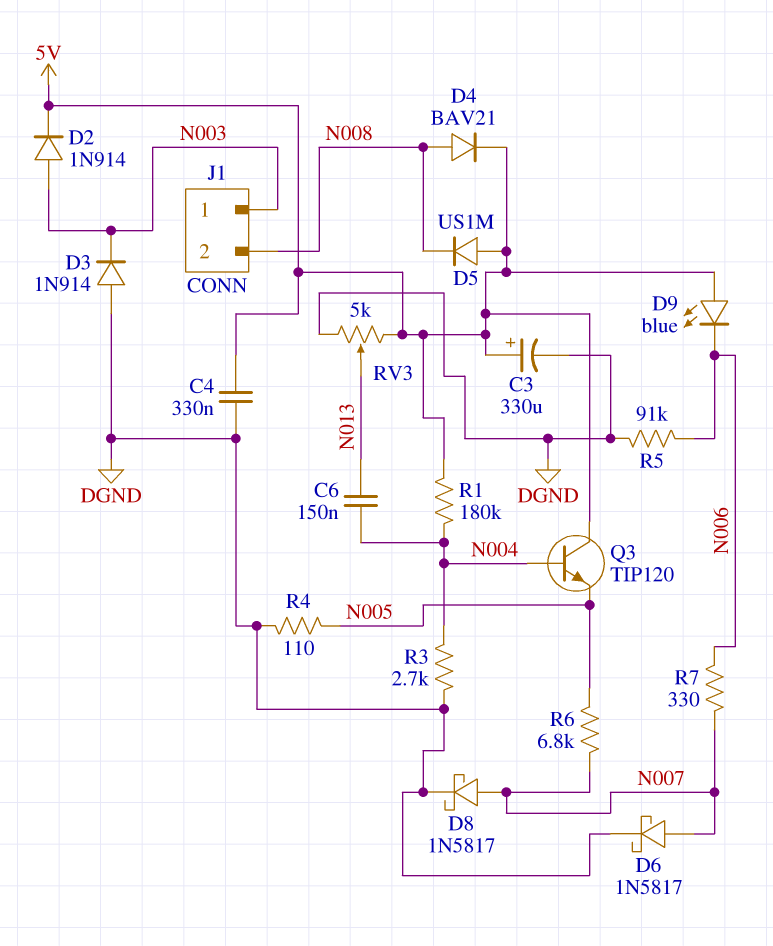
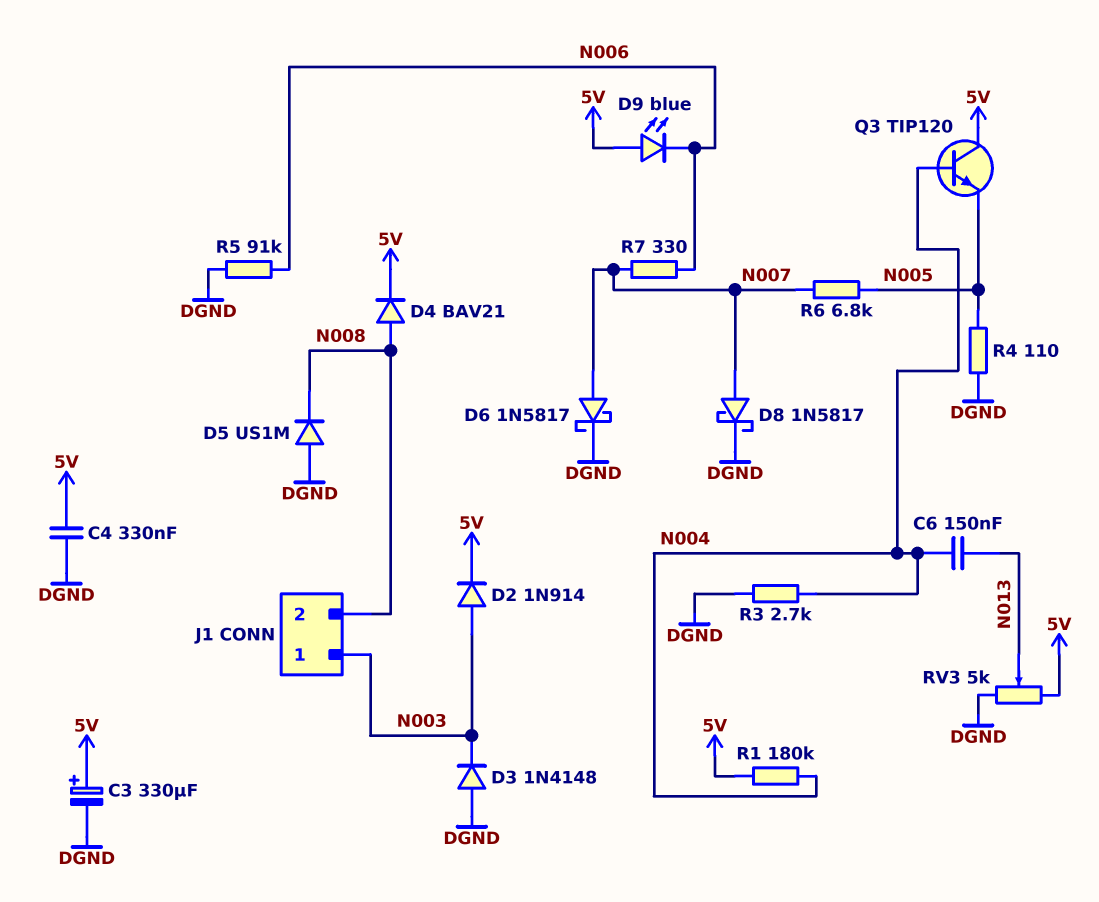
D3: diode 1N914 (A DGND, K N003) -> diode 1N4148 (A DGND, K N003)
D5: diode US1M (A 5V, K N008) -> diode US1M (A DGND, K N008)

